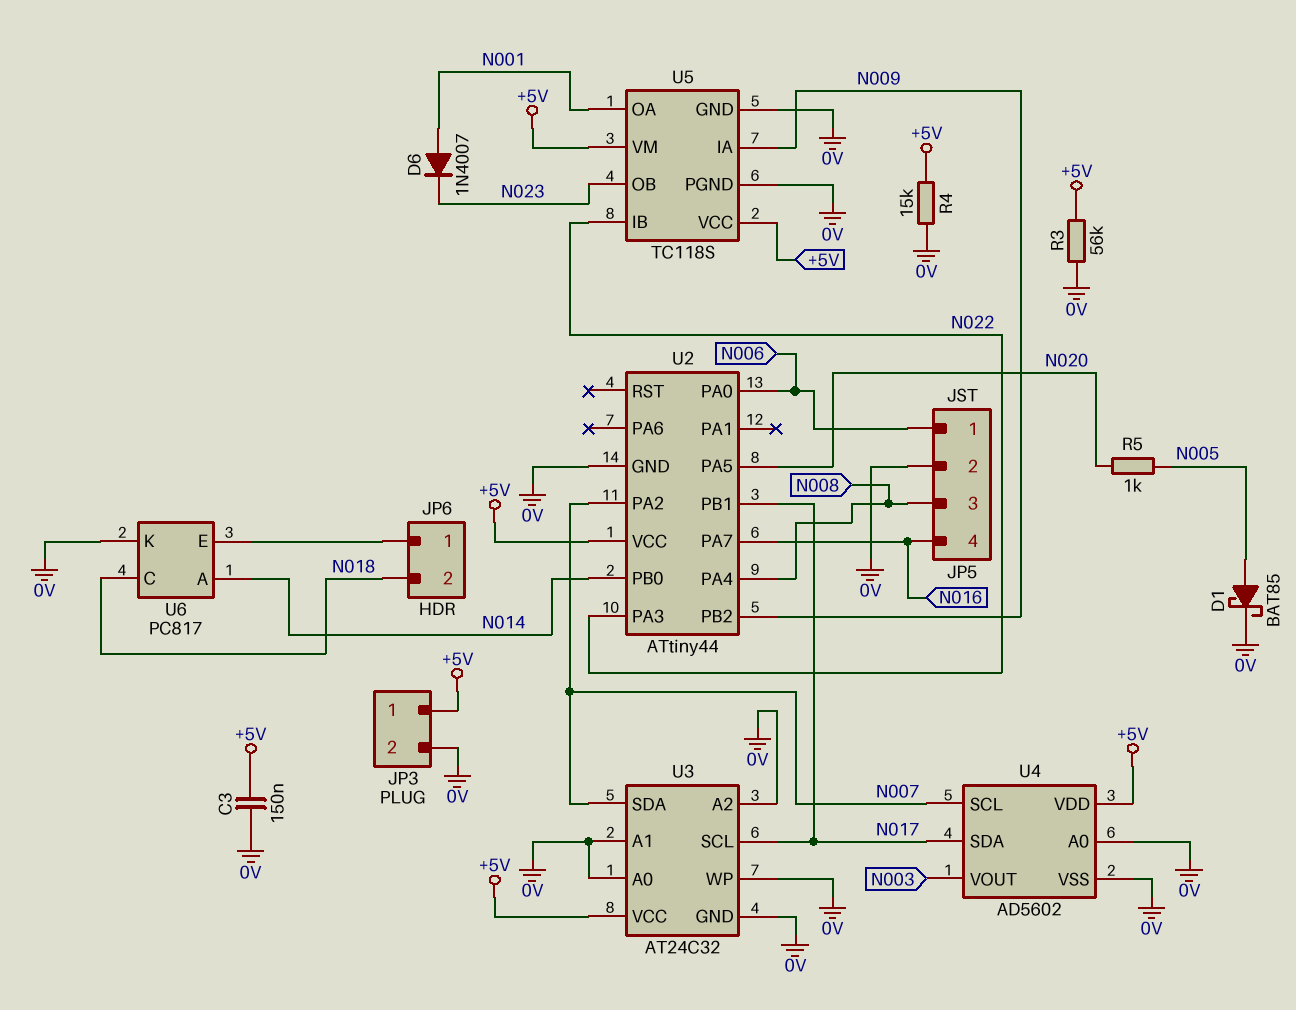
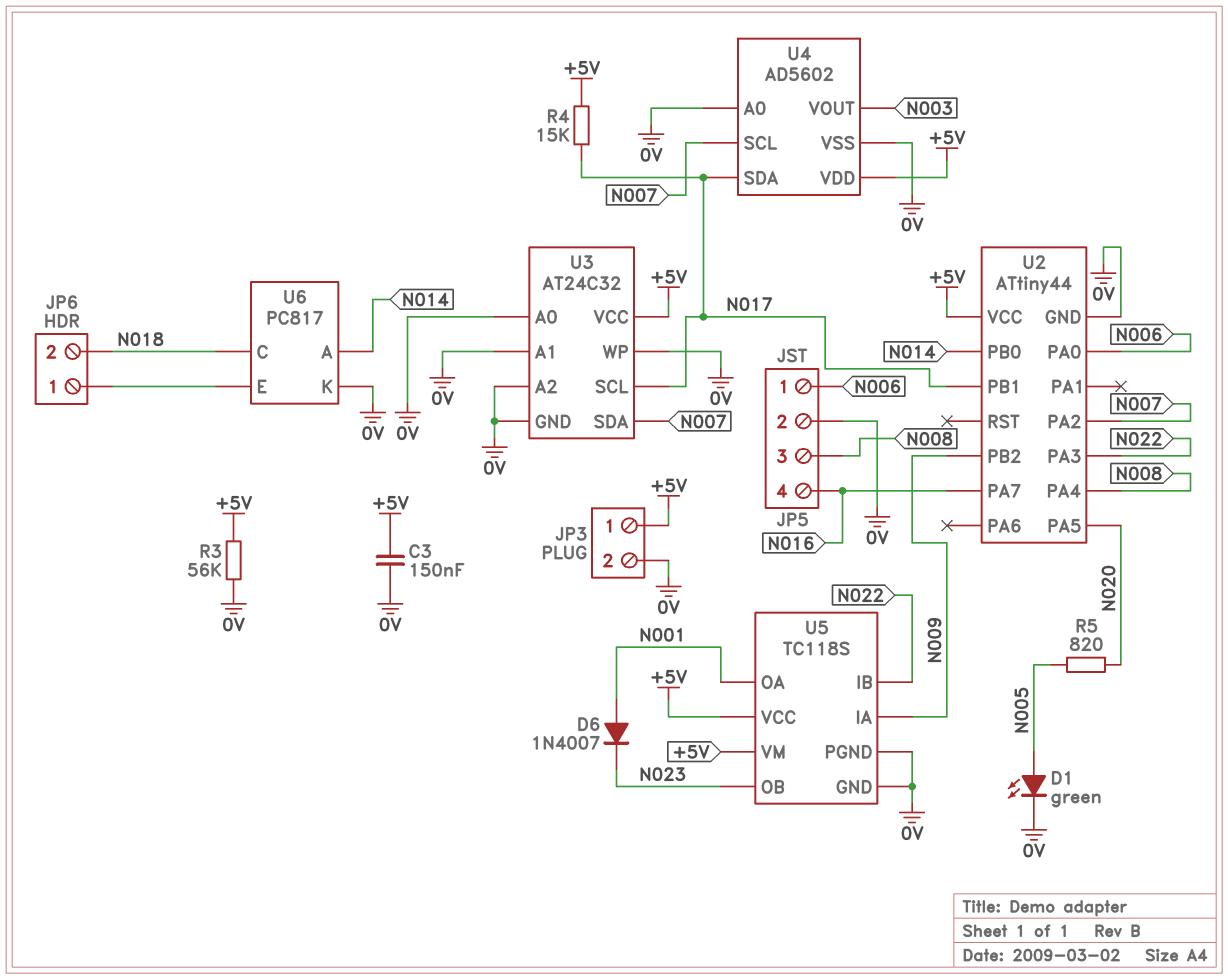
D1: schottky BAT85 (A N005, K 0V) -> LED green (A N005, K 0V)
R4: 15k (+5V, 0V) -> 15k (+5V, N017)
R5: 1k (N005, N020) -> 820 (N005, N020)

